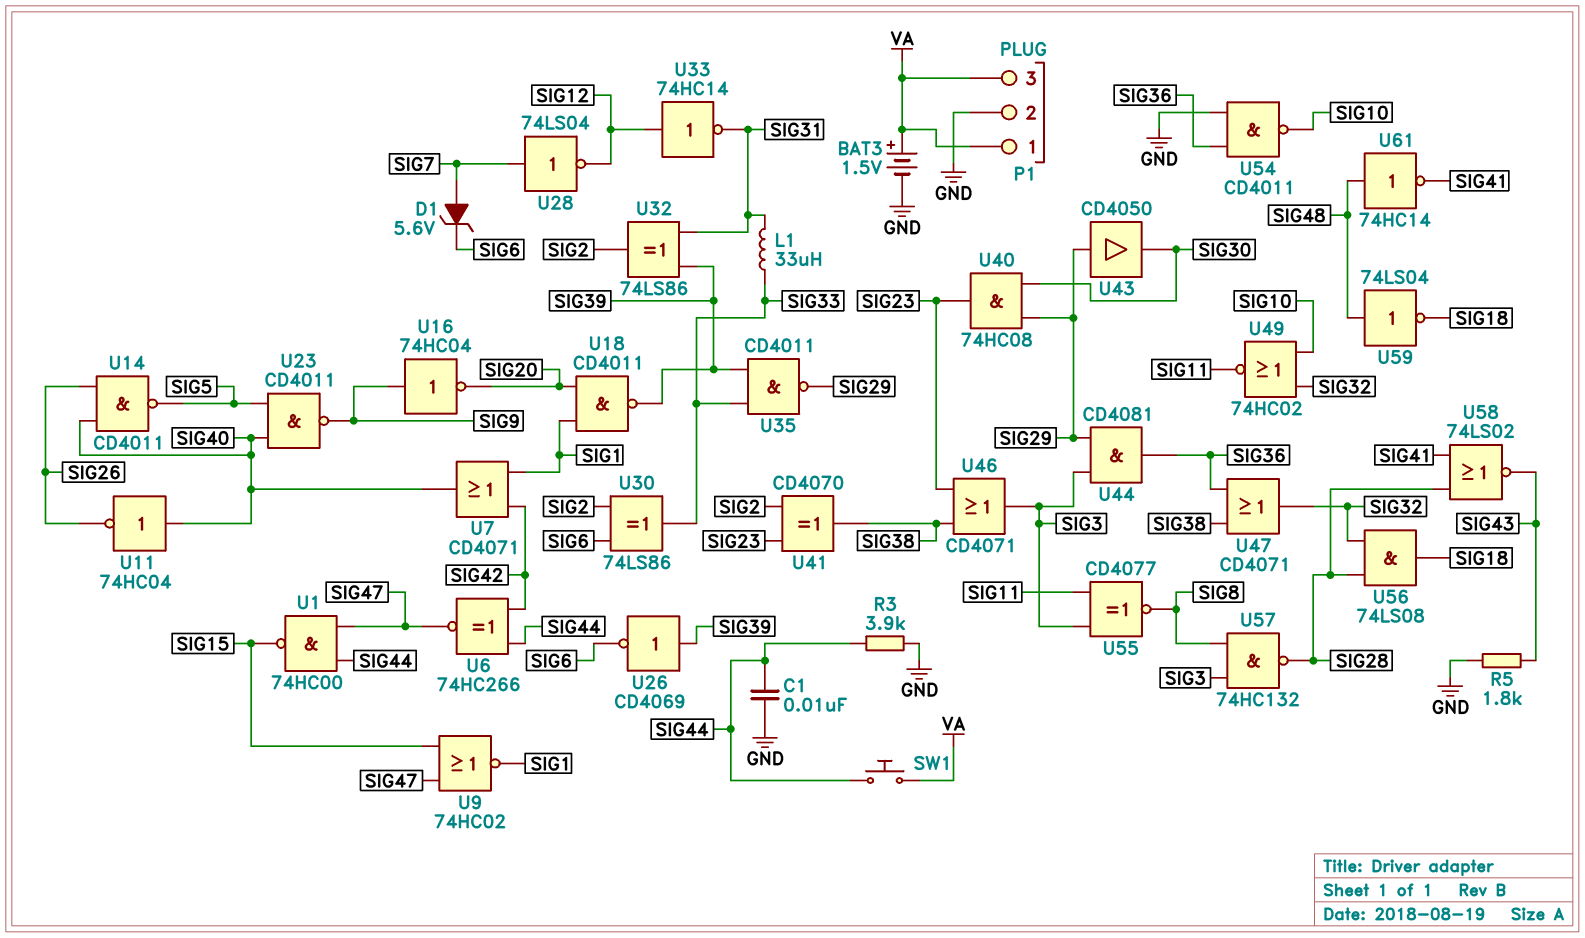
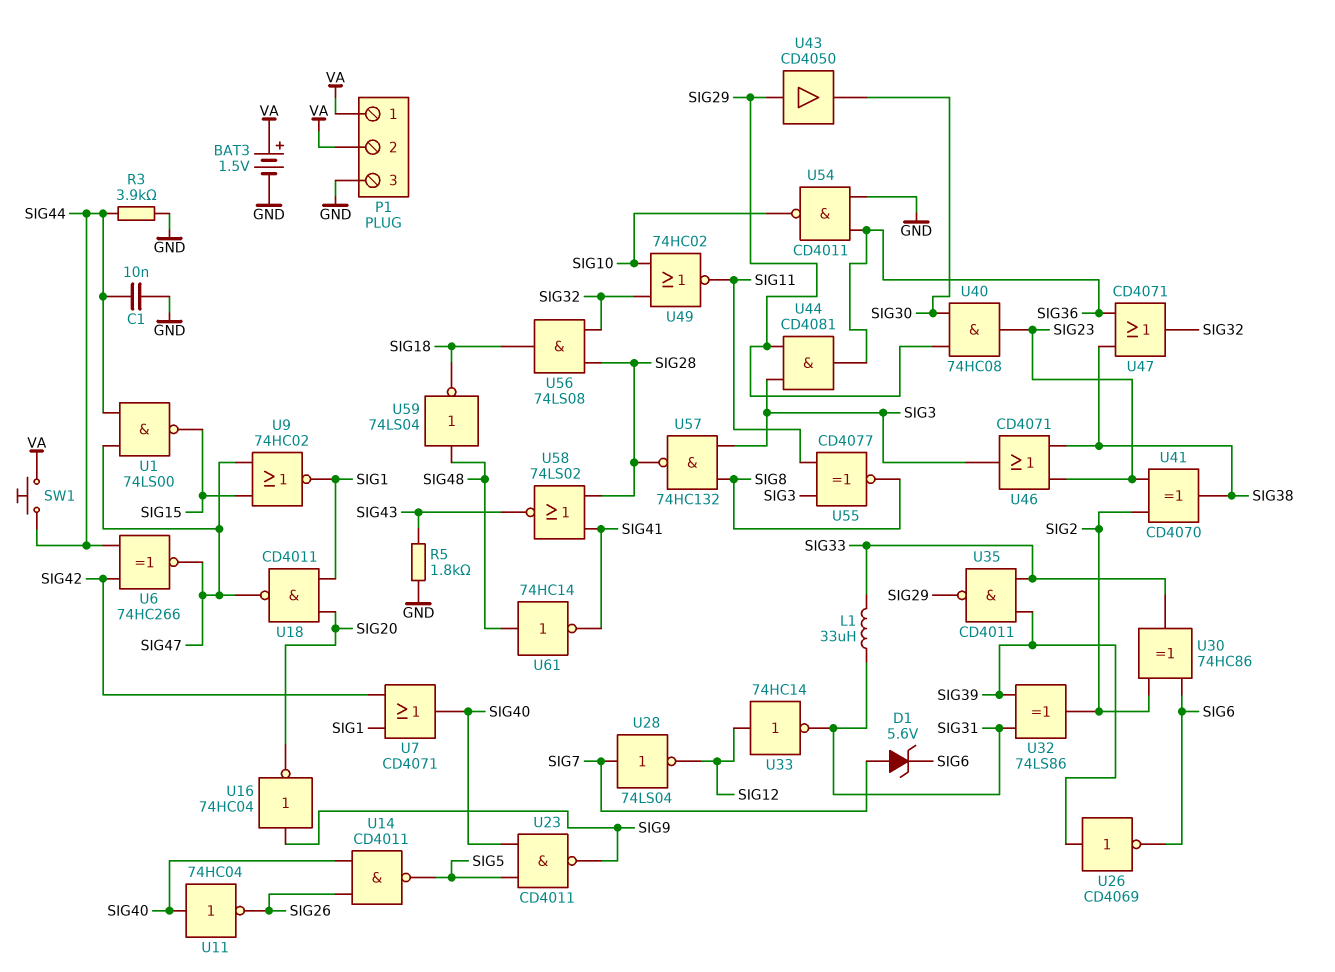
P1 pin 2: GND -> VA
P1 pin 3: VA -> GND
U1: NAND 74HC00 (in SIG44, in SIG47, out SIG15) -> NAND 74LS00 (in SIG44, in SIG47, out SIG15)
U18: NAND CD4011 (in SIG1, in SIG20, out SIG39) -> NAND CD4011 (in SIG1, in SIG20, out SIG47)
U30: XOR 74LS86 (in SIG2, in SIG6, out SIG33) -> XOR 74HC86 (in SIG2, in SIG6, out SIG33)

